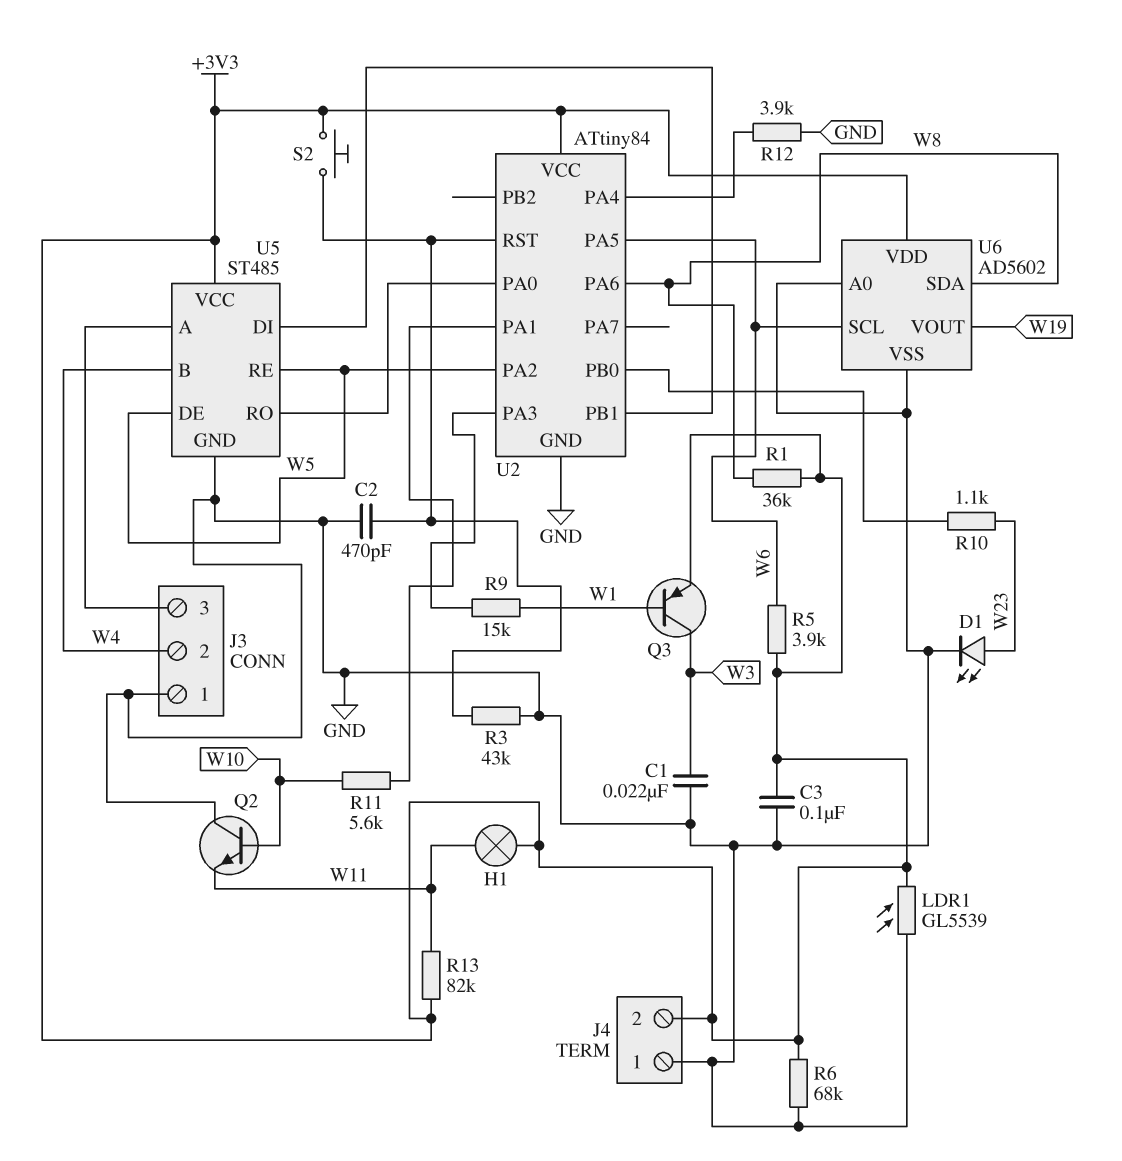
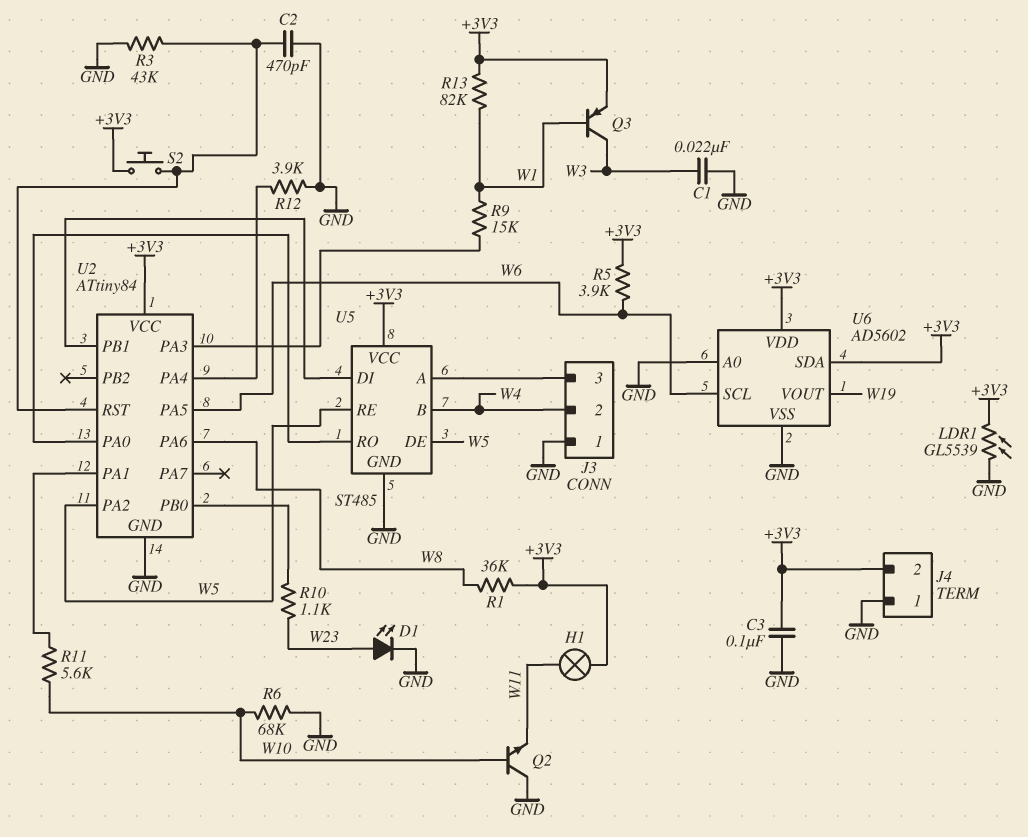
R6: 68k (+3V3, GND) -> 68k (GND, W10)
R13: 82k (+3V3, W11) -> 82k (+3V3, W1)
U6 pin SDA: W8 -> +3V3

